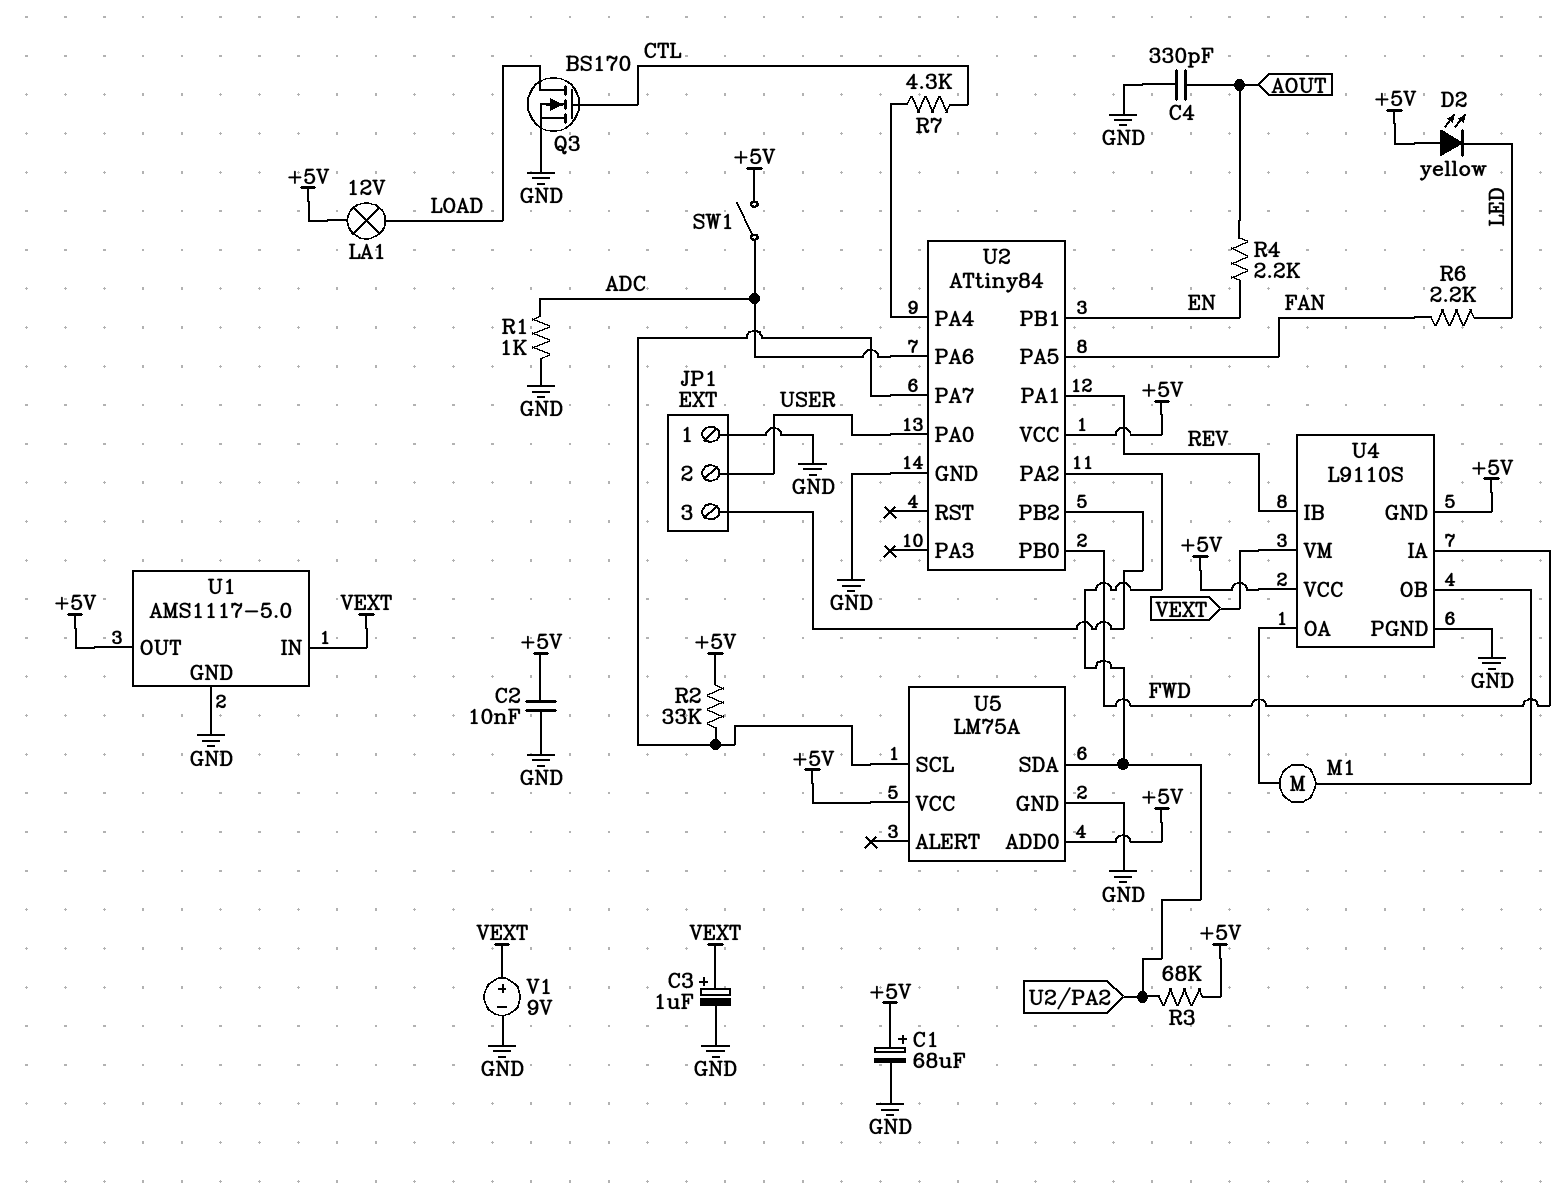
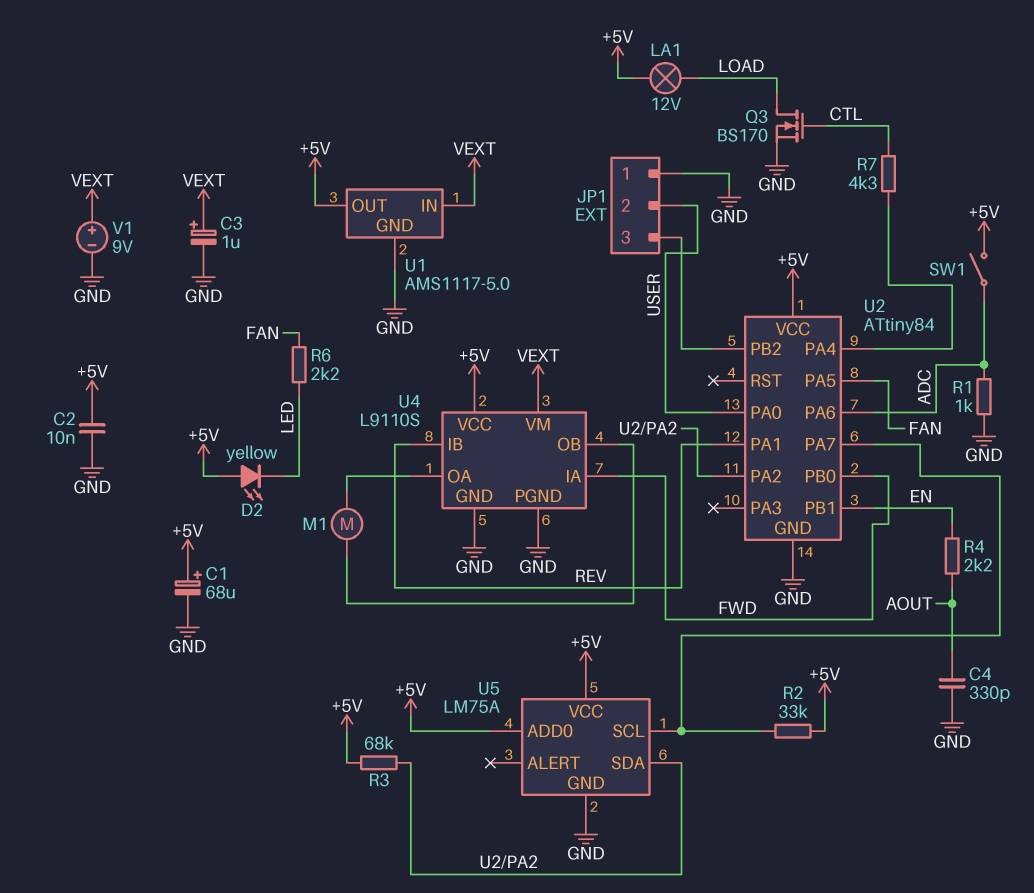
U4 pin GND: +5V -> GND

